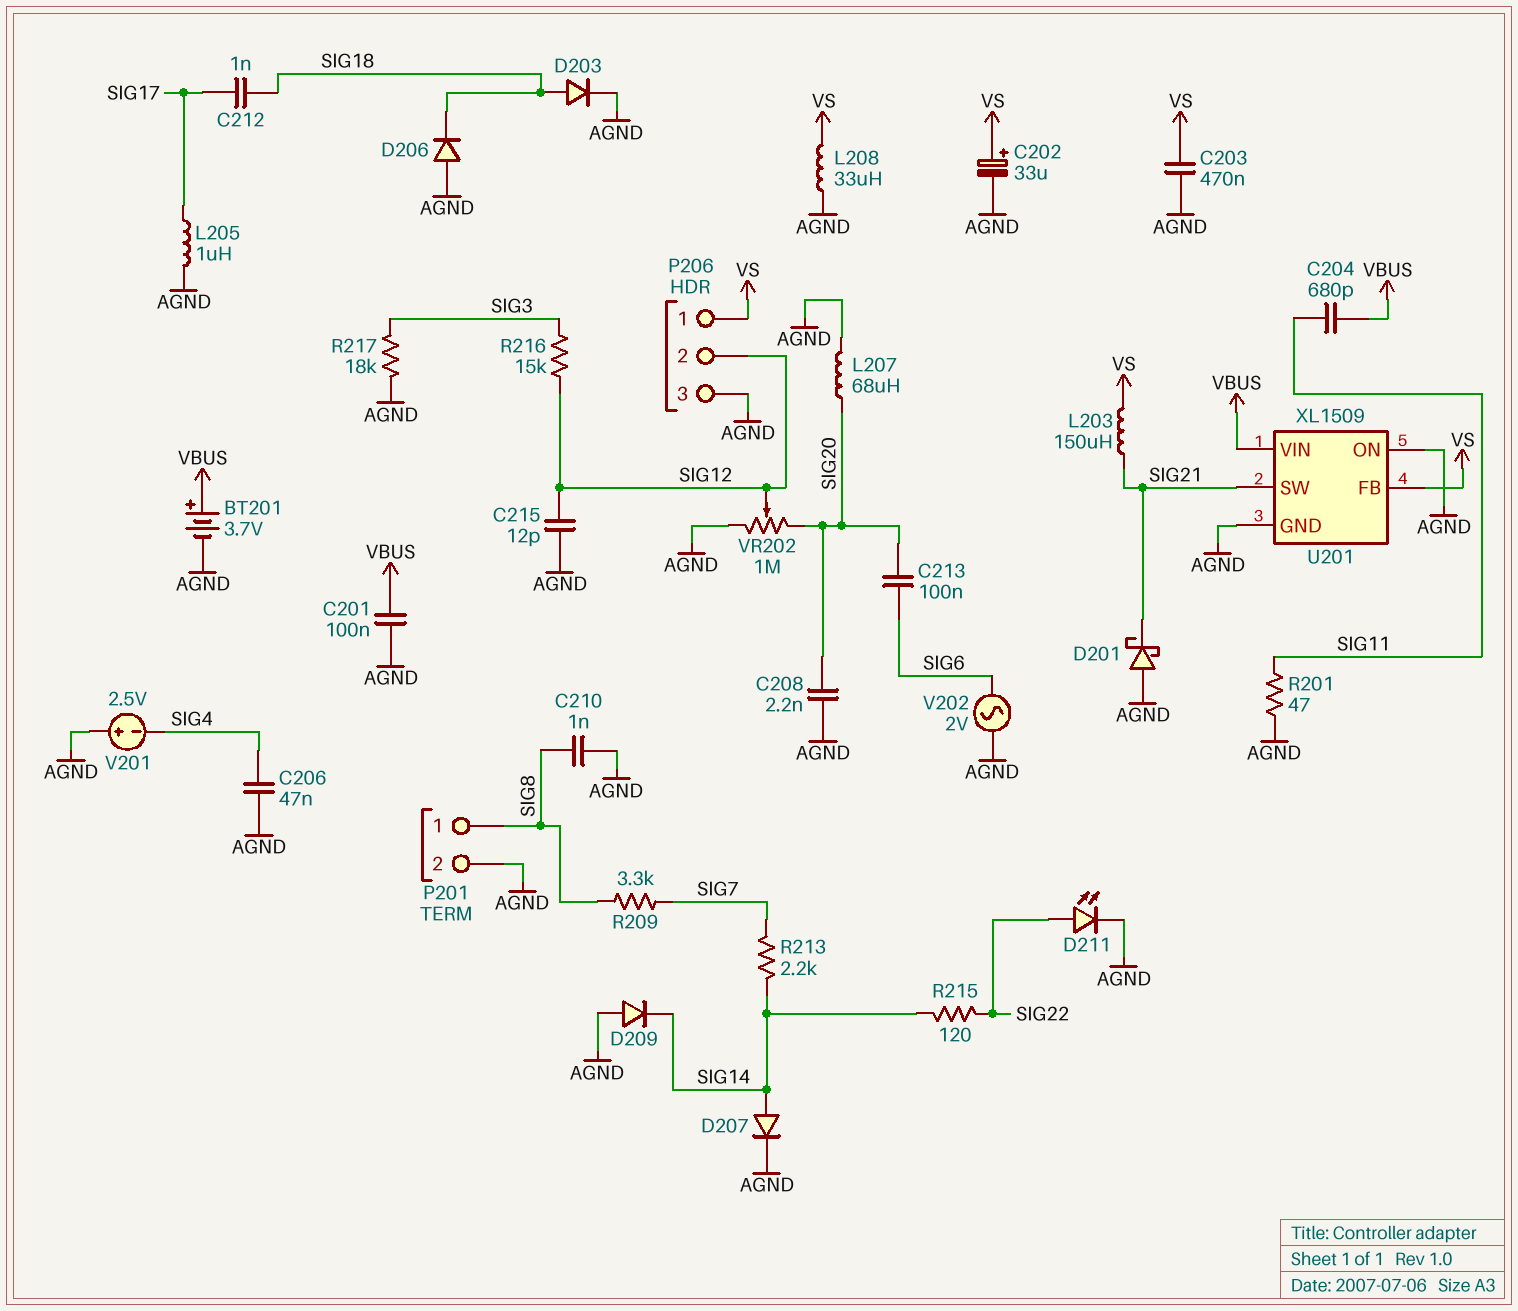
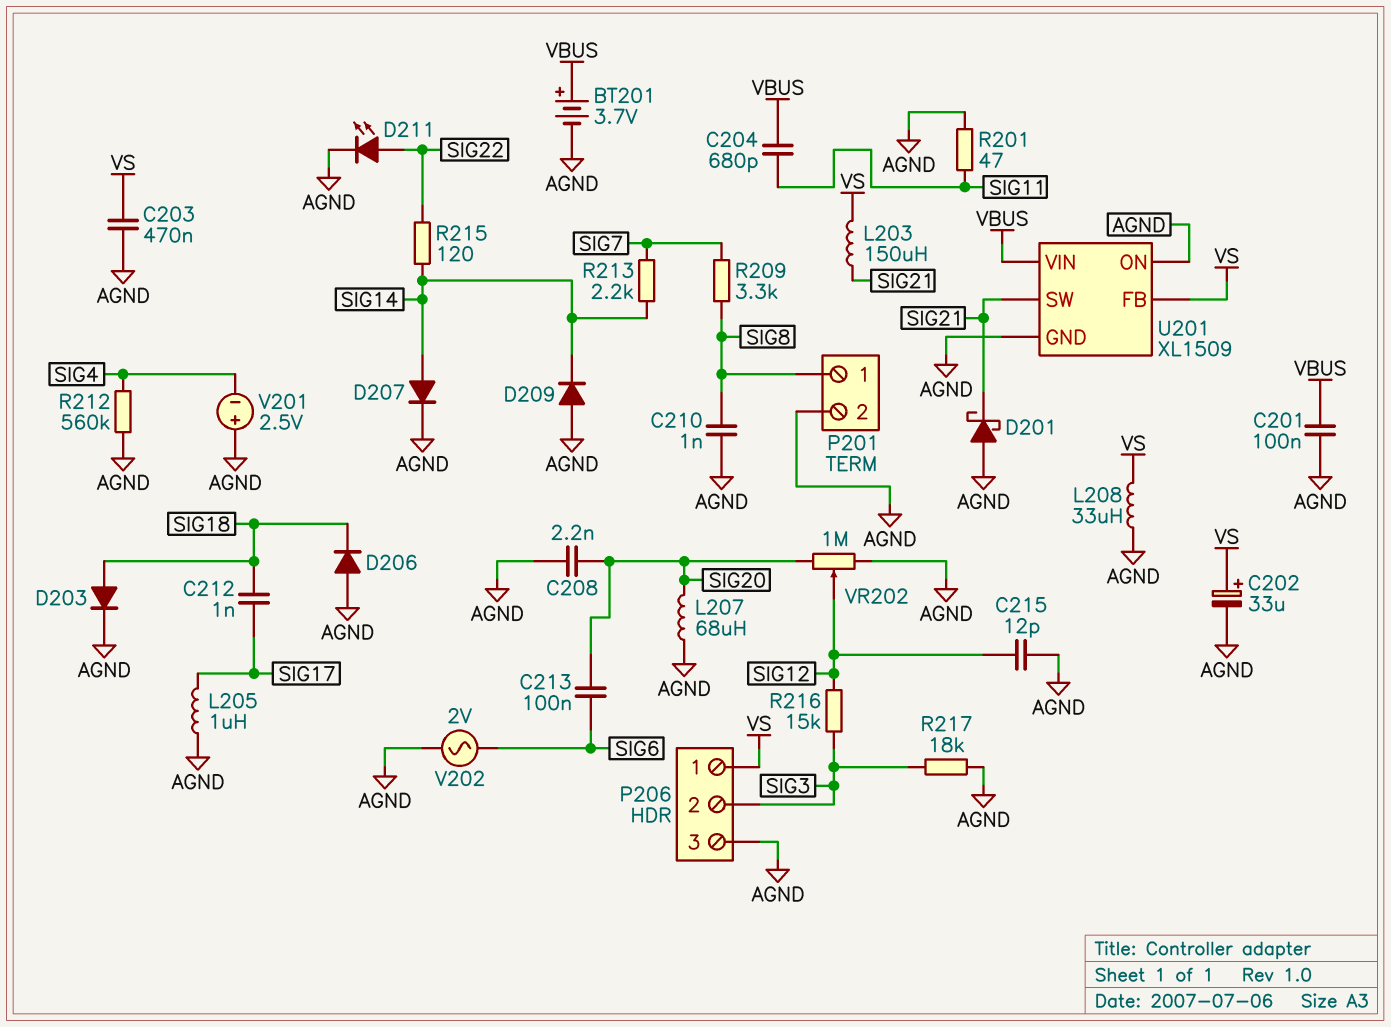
C206: 47nF (AGND, SIG4) -> none
P206 pin 2: SIG12 -> SIG3
R212: none -> 560k (AGND, SIG4)

